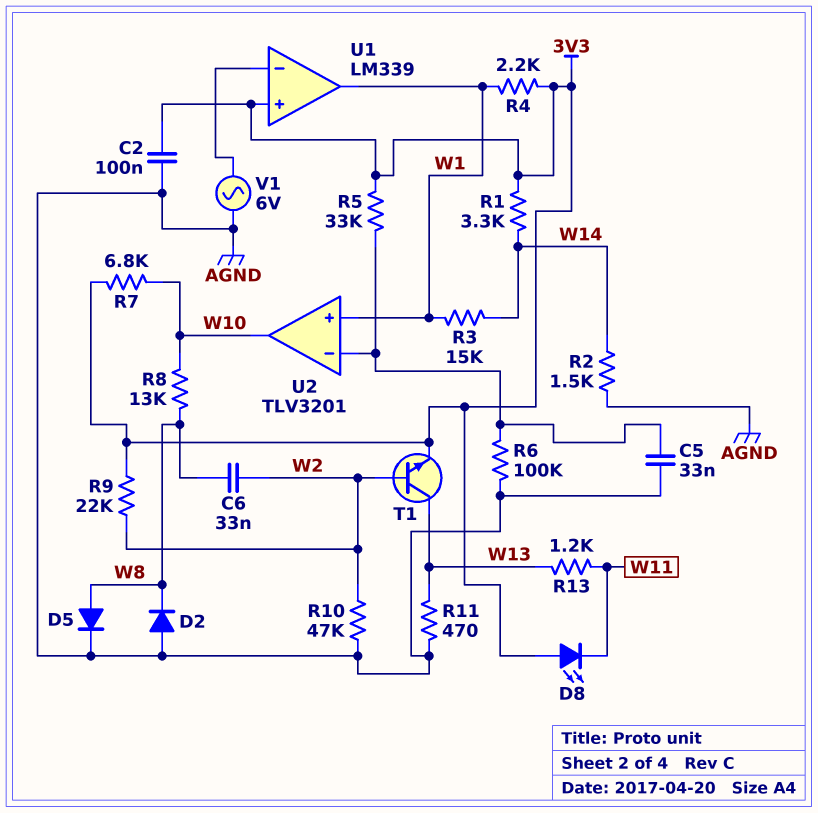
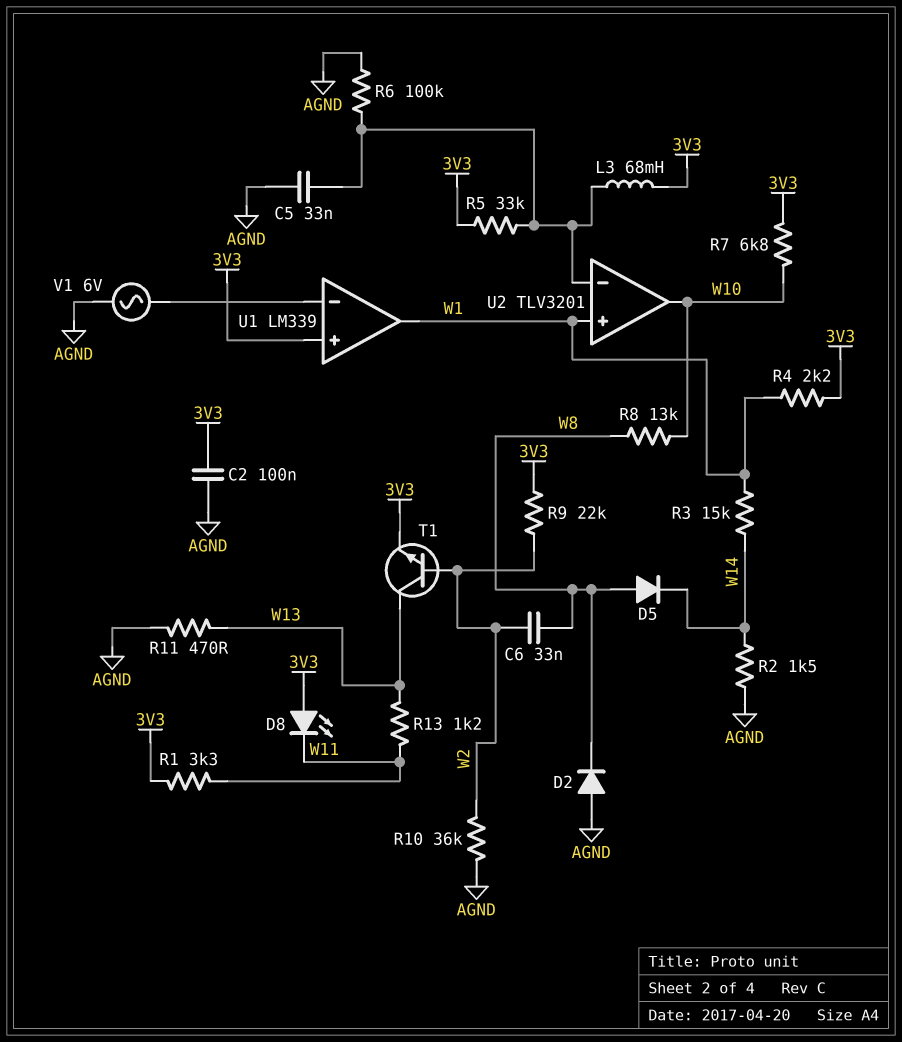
D5: diode (A W8, K AGND) -> diode (A W8, K W14)
L3: none -> 68mH (3V3, U2/in-)
R1: 3.3k (3V3, W14) -> 3.3k (3V3, W11)
R10: 47k (AGND, W2) -> 36k (AGND, W2)

